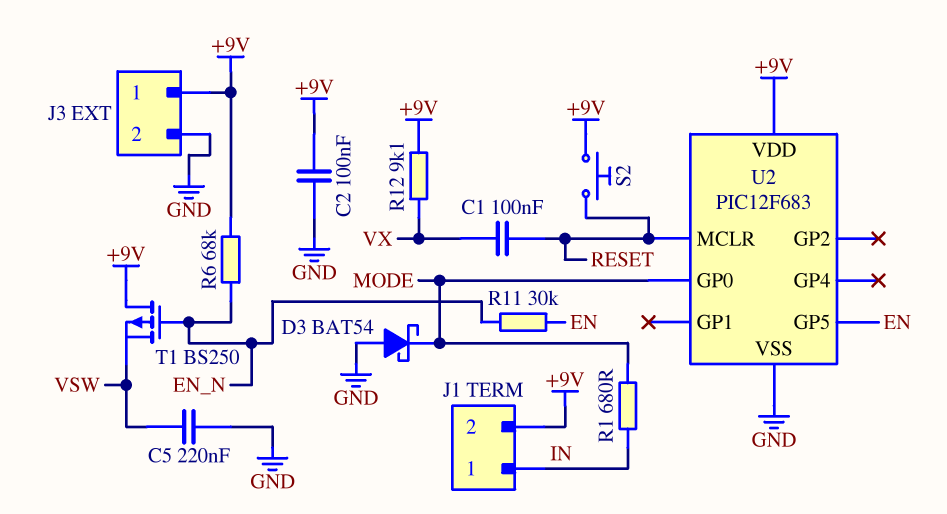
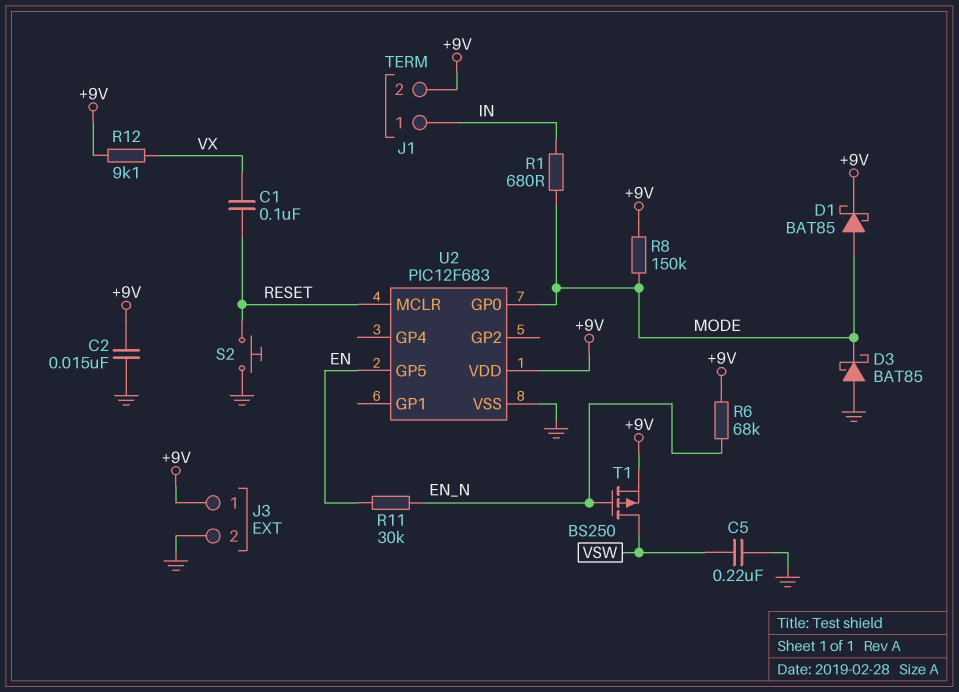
C2: 100nF (+9V, GND) -> 15nF (+9V, GND)
D1: none -> schottky BAT85 (A MODE, K +9V)
D3: schottky BAT54 (A GND, K MODE) -> schottky BAT85 (A GND, K MODE)
R8: none -> 150k (+9V, MODE)
S2: button (+9V, RESET) -> button (GND, RESET)
T1: PMOS BS250 (G EN_N, D +9V, S VSW) -> PMOS BS250 (G EN_N, D VSW, S +9V)

